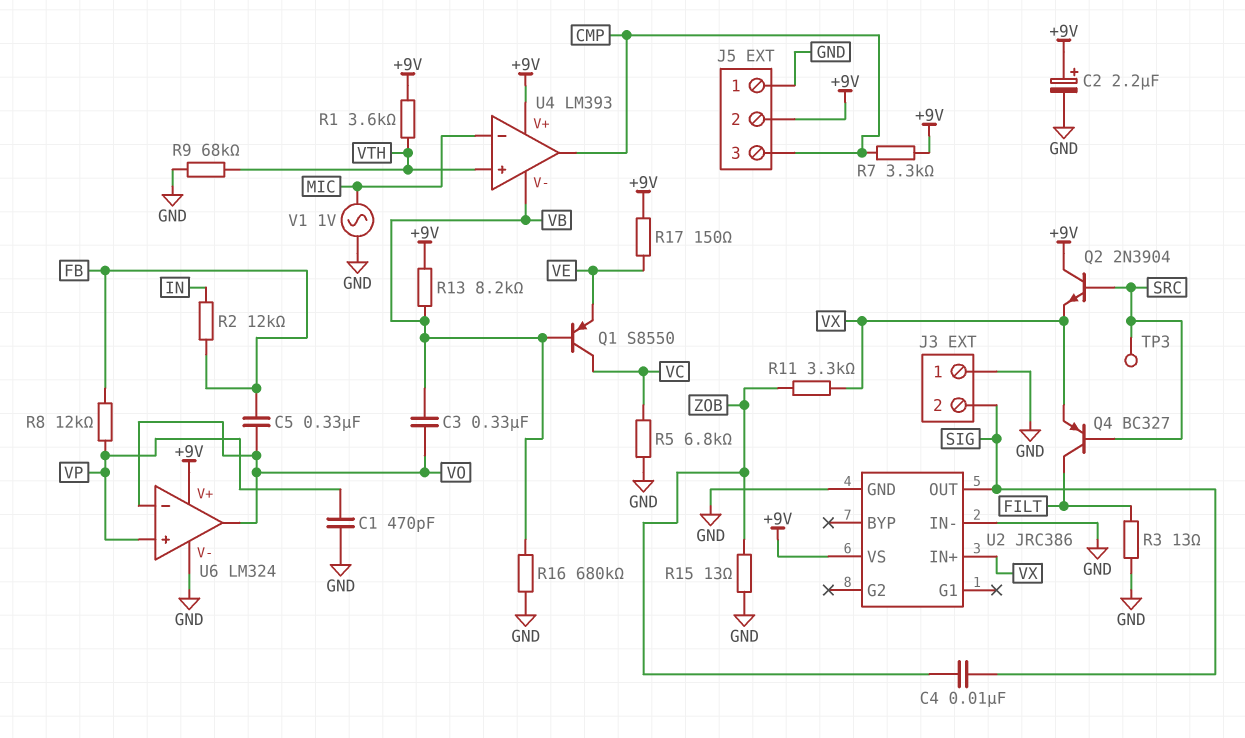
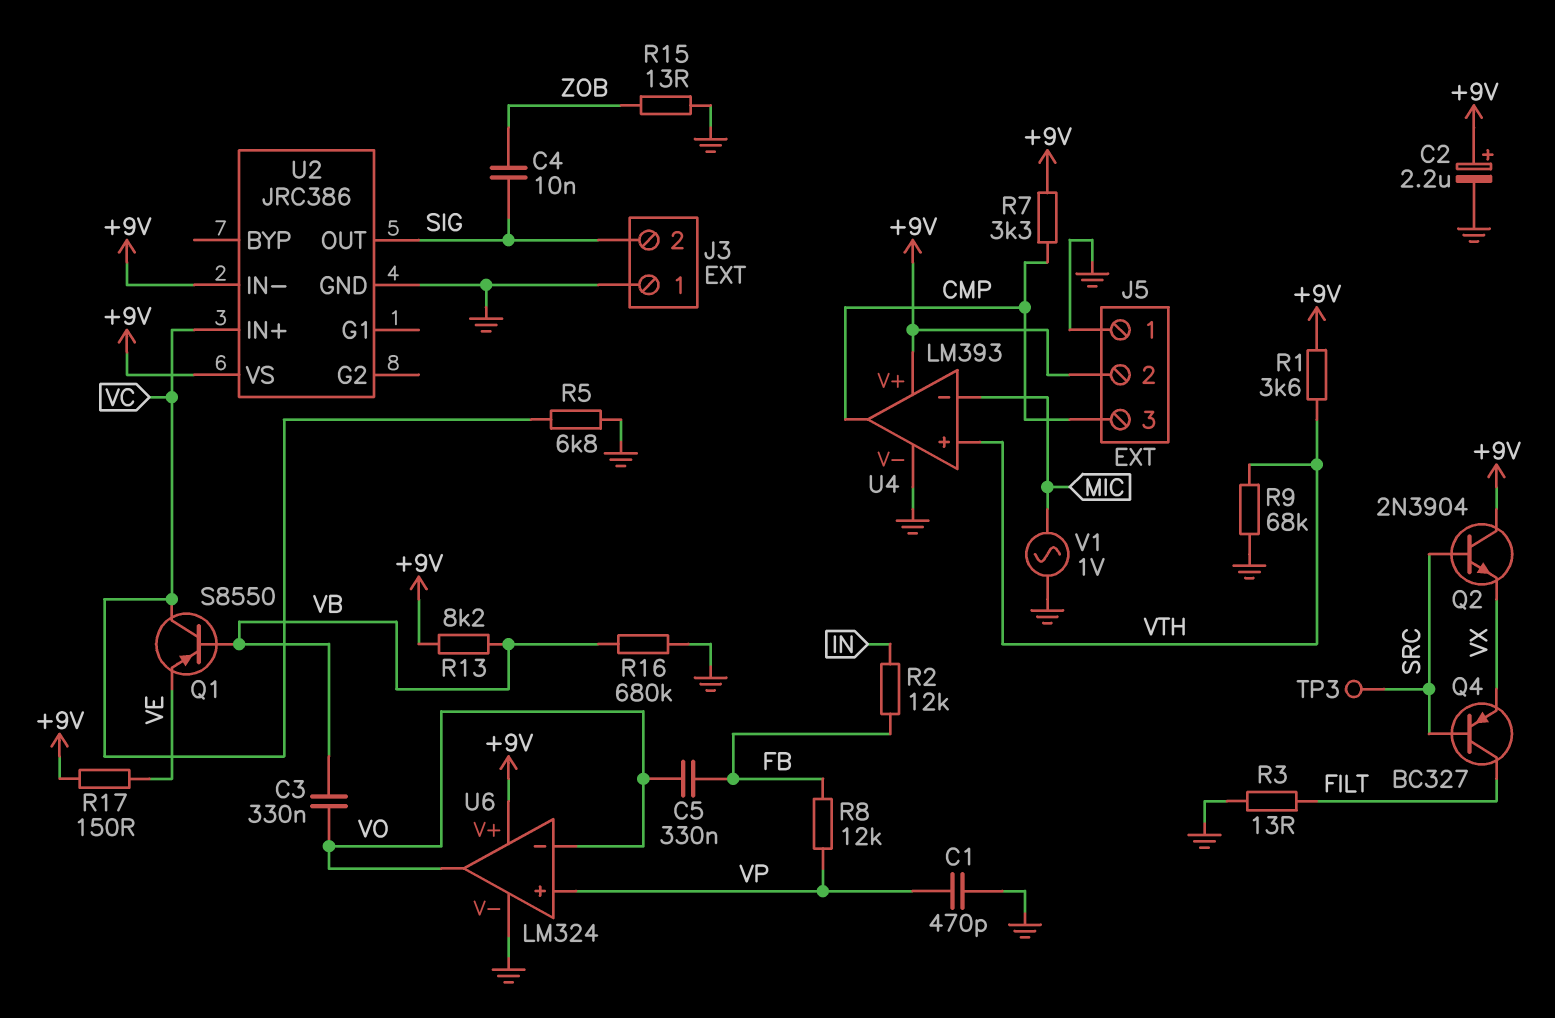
R11: 3.3k (VX, ZOB) -> none
U2 pin IN+: VX -> VC
U2 pin IN-: GND -> +9V
U4 pin V-: VB -> GND

